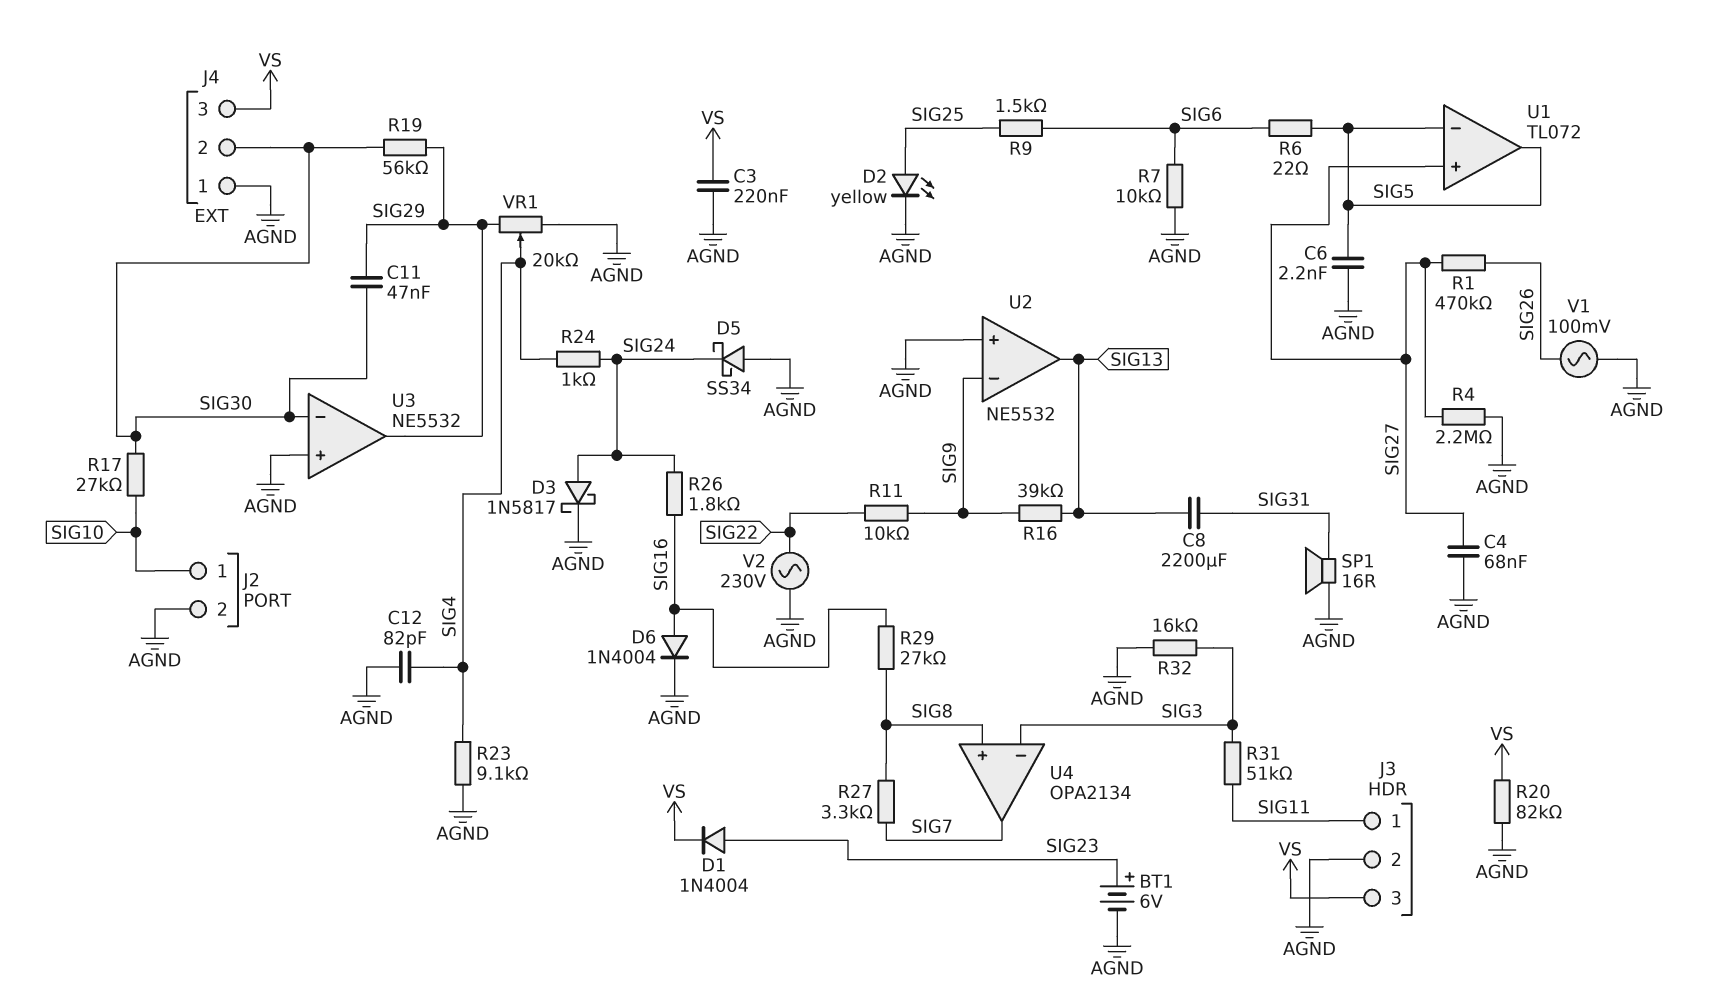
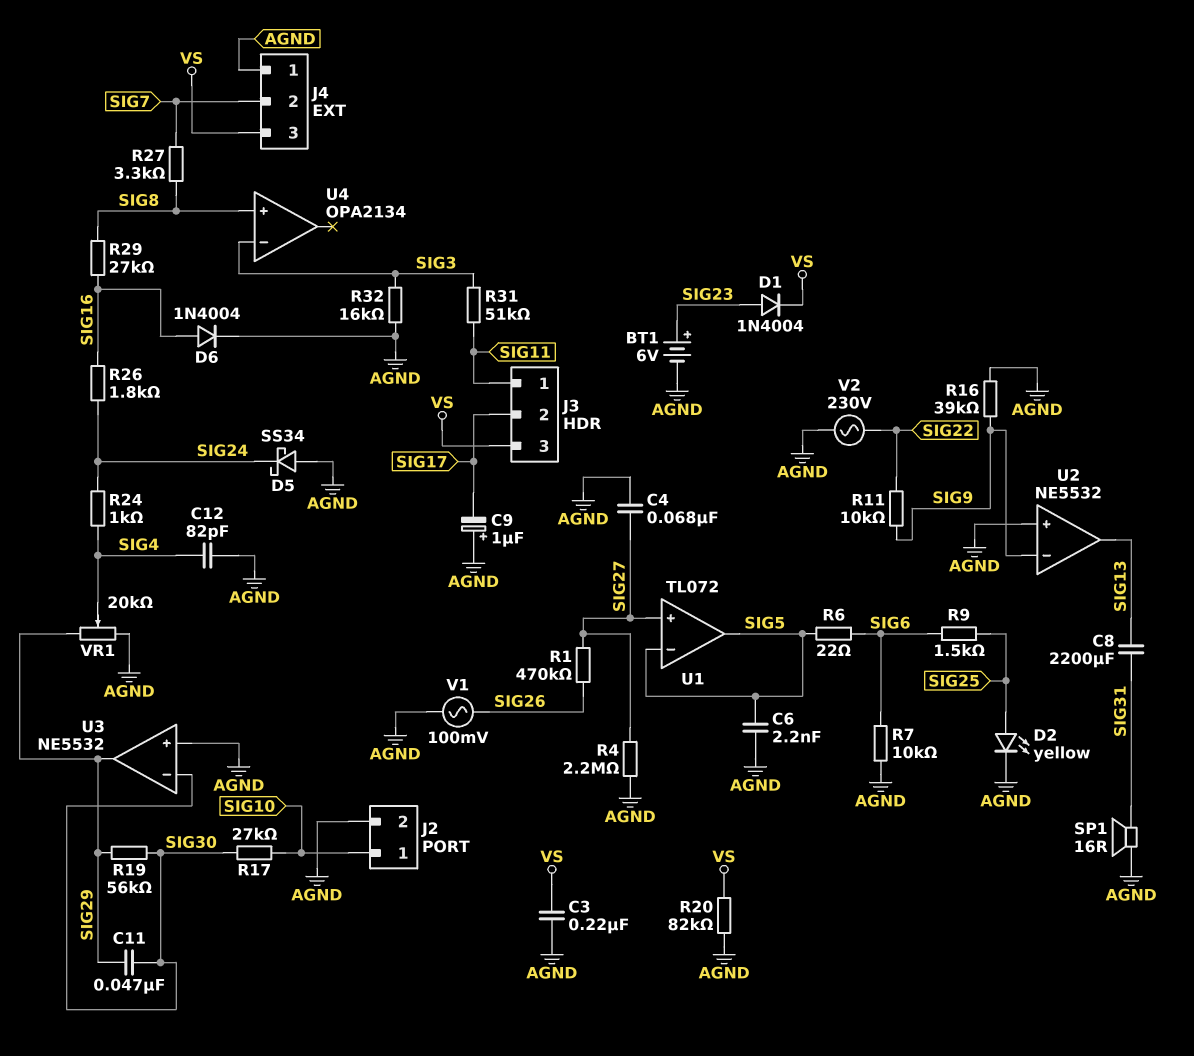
C9: none -> 1uF (plus AGND, minus SIG17)
D3: schottky 1N5817 (A SIG24, K AGND) -> none
J3 pin 2: AGND -> SIG17
J4 pin 2: SIG30 -> SIG7
R16: 39k (SIG9, SIG13) -> 39k (AGND, SIG9)
R23: 9.1k (AGND, SIG4) -> none
U4 pin out: SIG7 -> none

